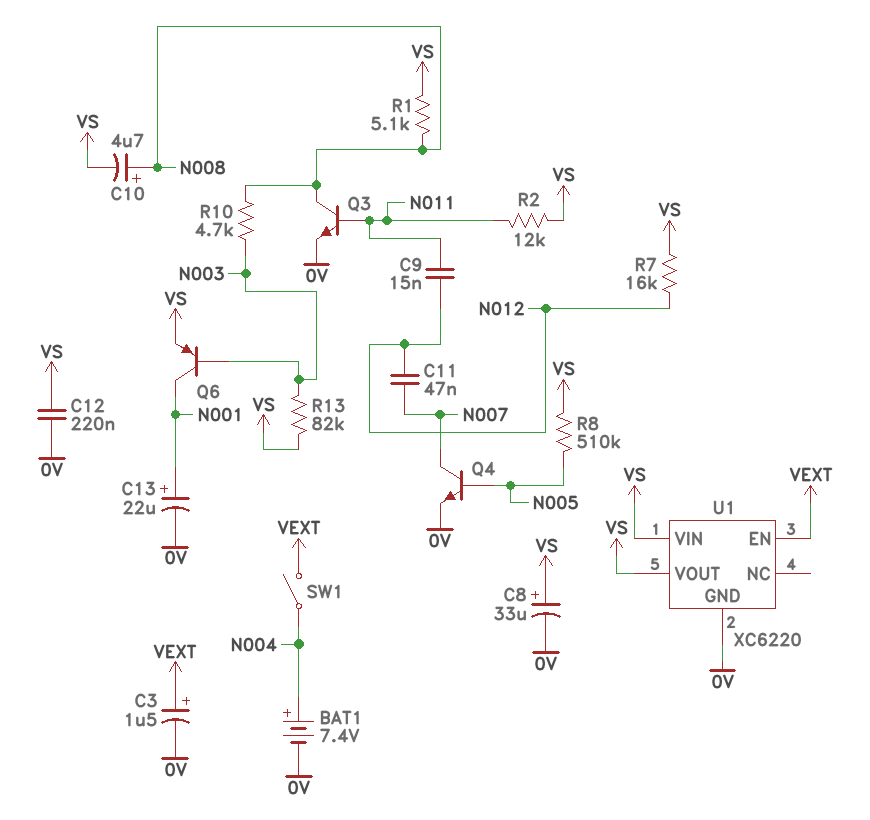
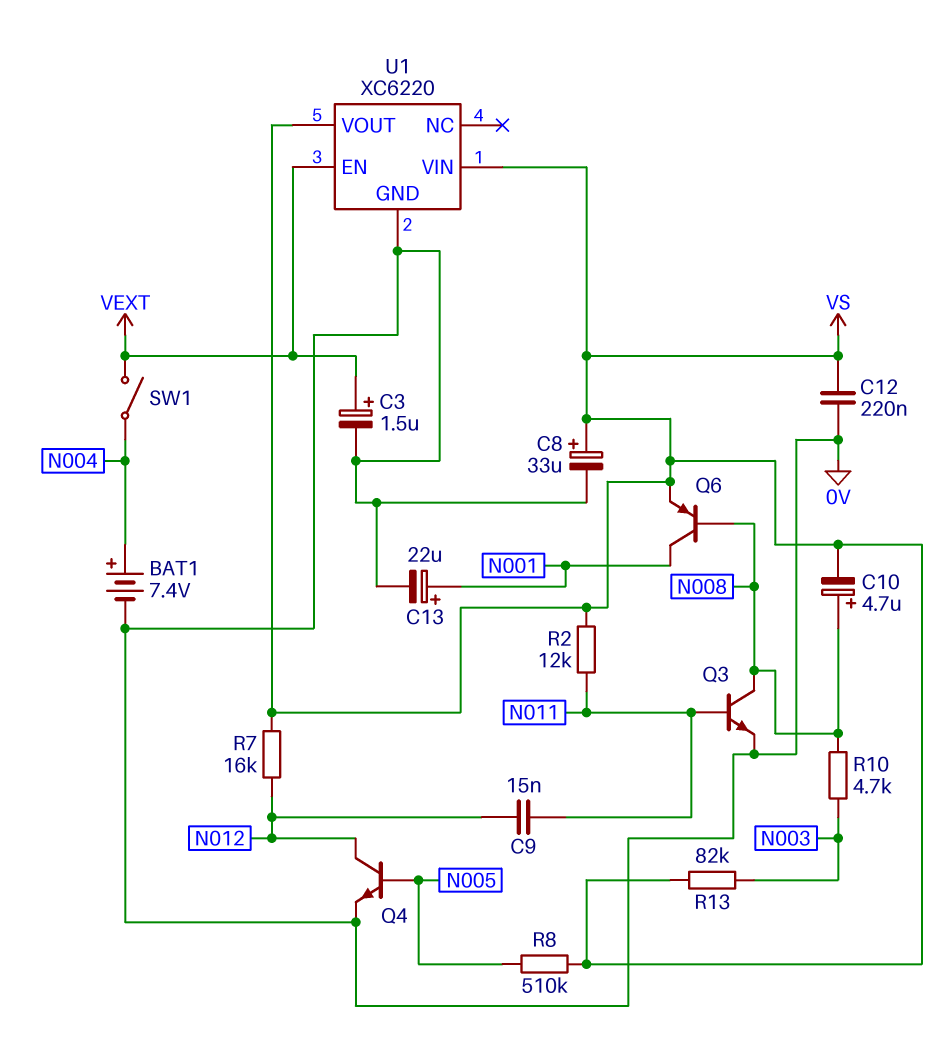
C11: 47nF (N007, N012) -> none
Q4: NPN (B N005, C N007, E 0V) -> NPN (B N005, C N012, E 0V)
Q6: PNP (B N003, C N001, E VS) -> PNP (B N008, C N001, E VS)
R1: 5.1k (N008, VS) -> none

